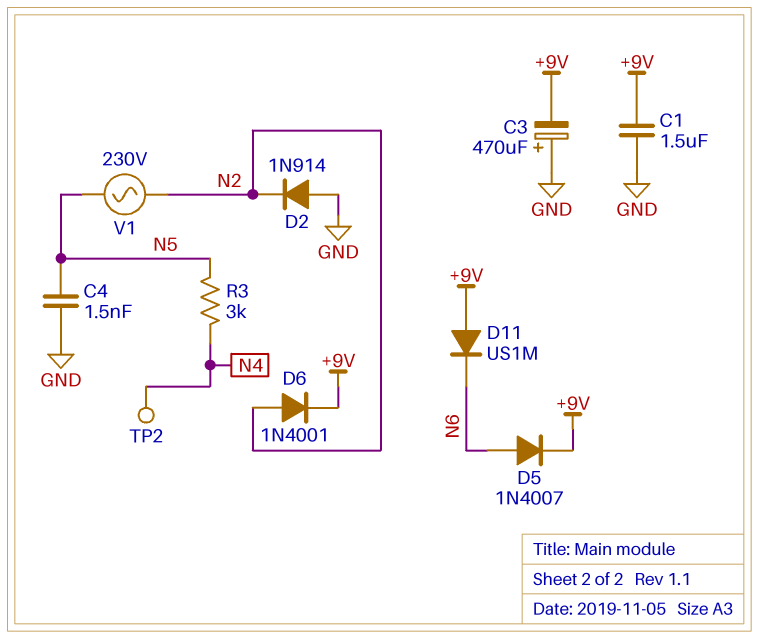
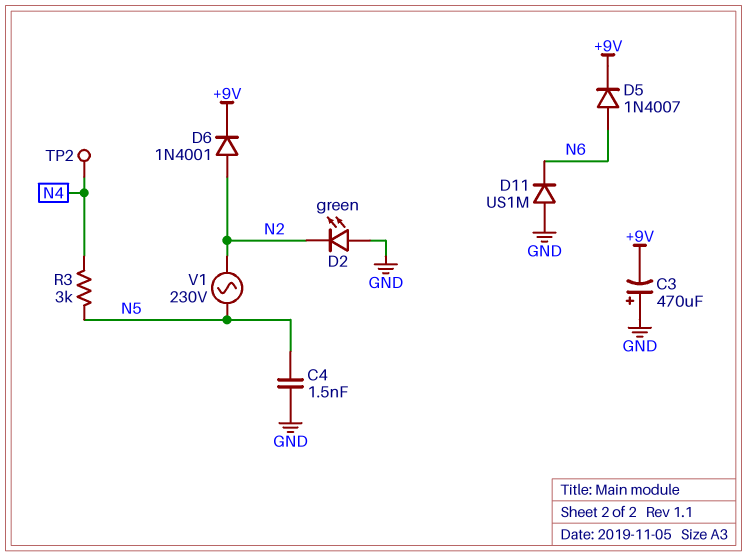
C1: 1.5uF (+9V, GND) -> none
D2: diode 1N914 (A GND, K N2) -> LED green (A GND, K N2)
D11: diode US1M (A +9V, K N6) -> diode US1M (A GND, K N6)

